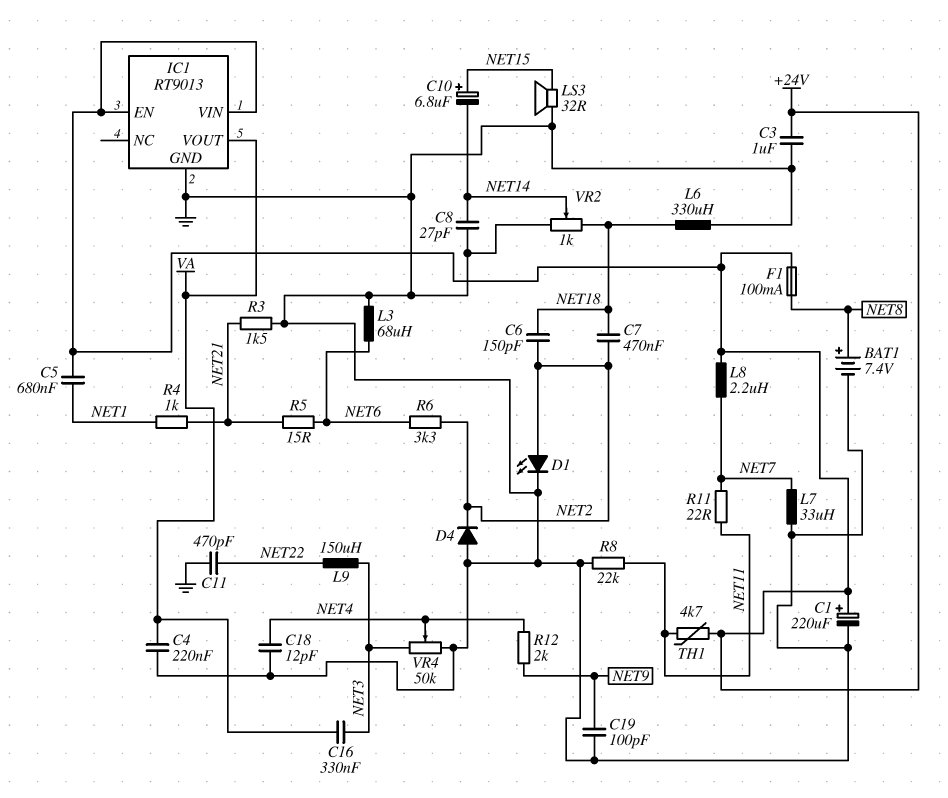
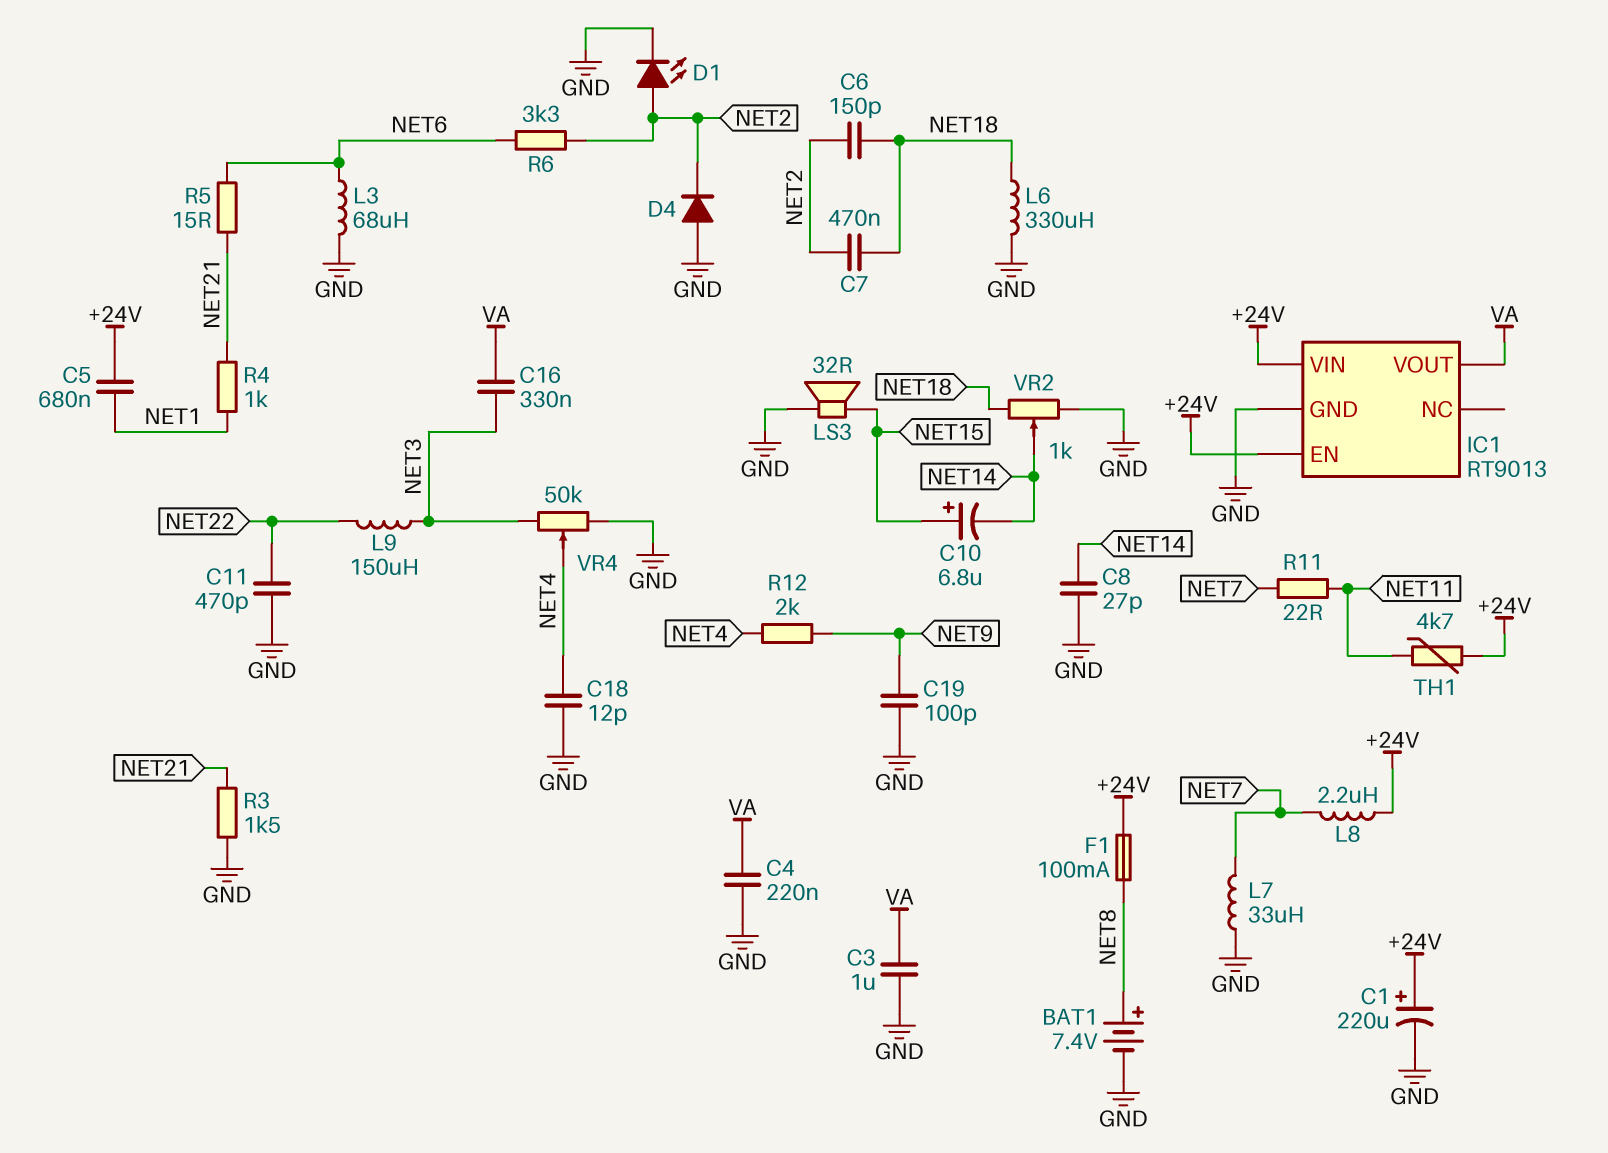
C3: 1uF (+24V, GND) -> 1uF (GND, VA)
R8: 22k (GND, NET11) -> none

